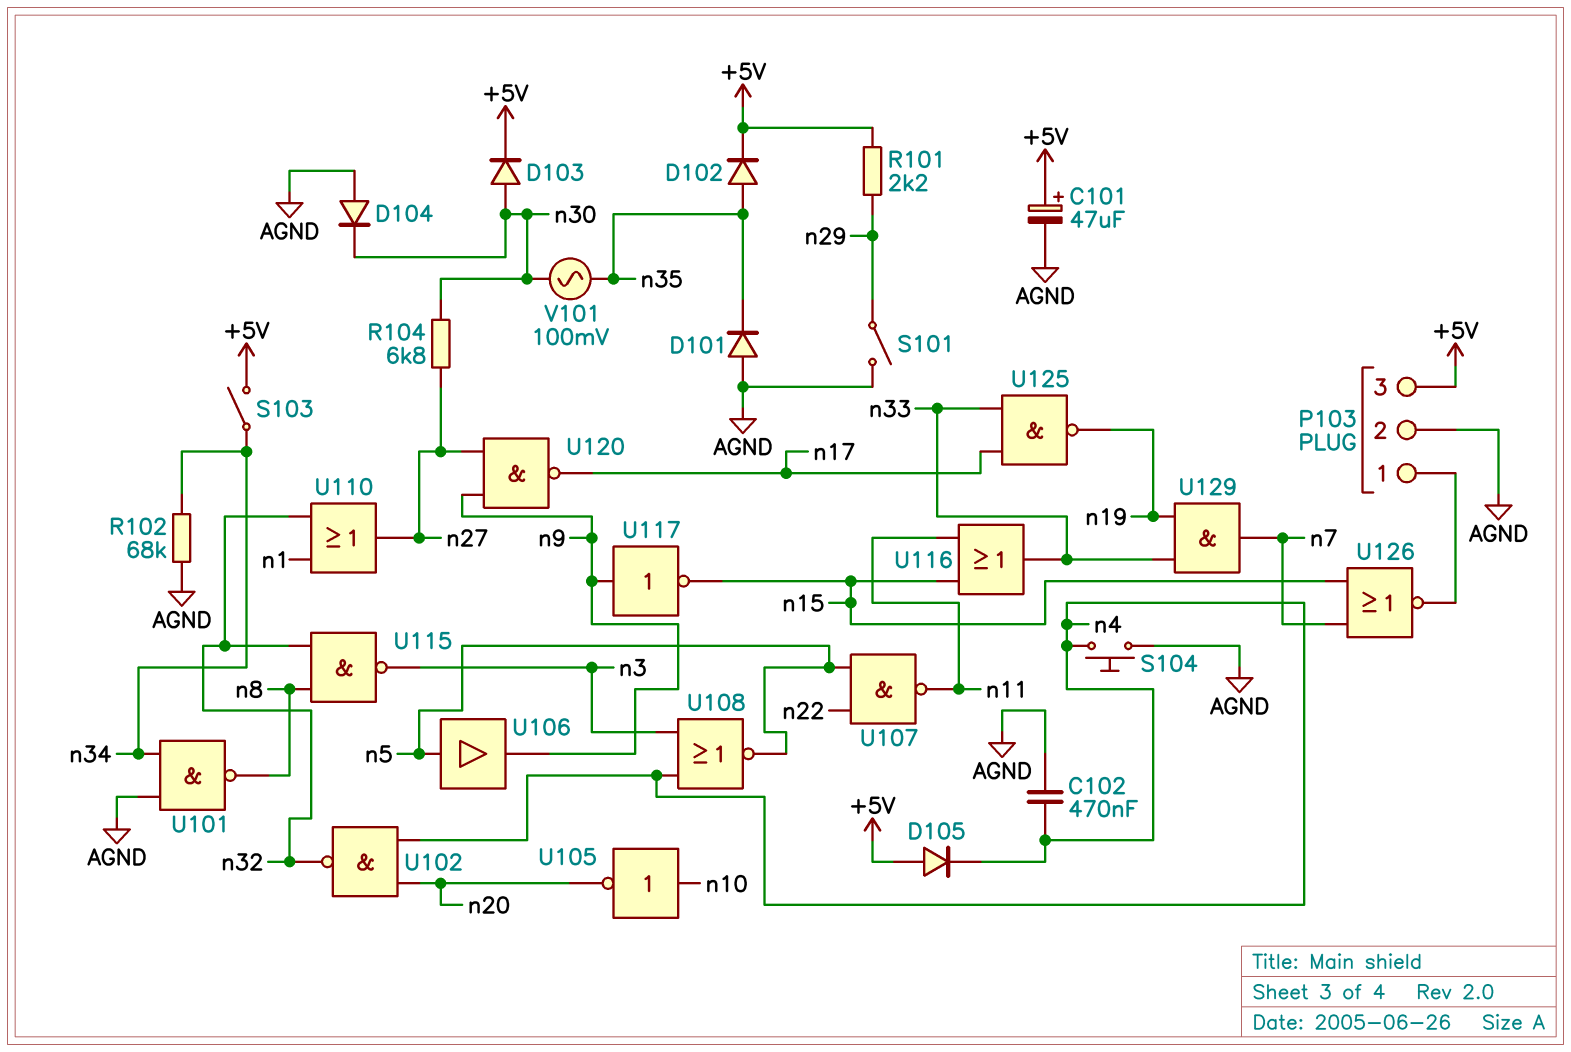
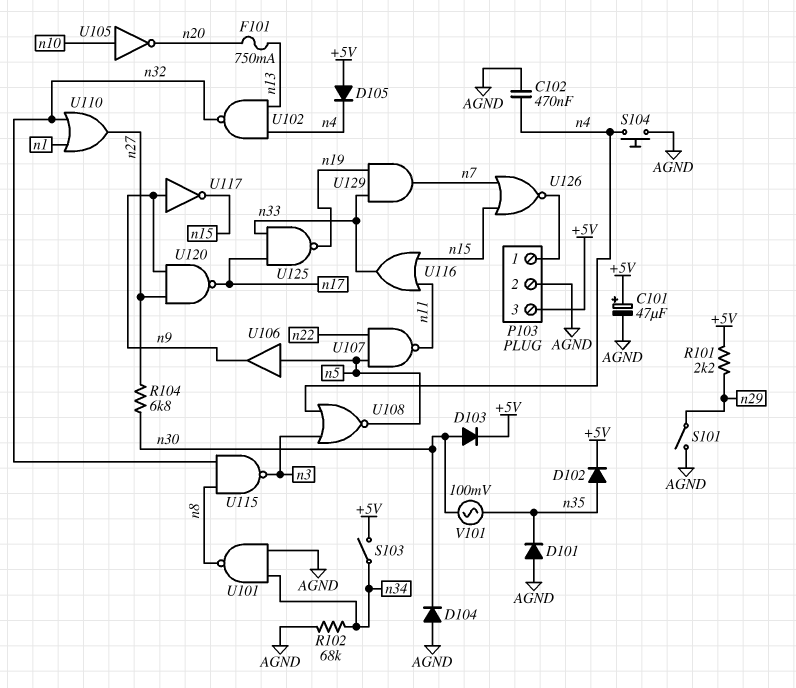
F101: none -> 750mA (n13, n20)
U102: NAND (in n4, in n20, out n32) -> NAND (in n4, in n13, out n32)

